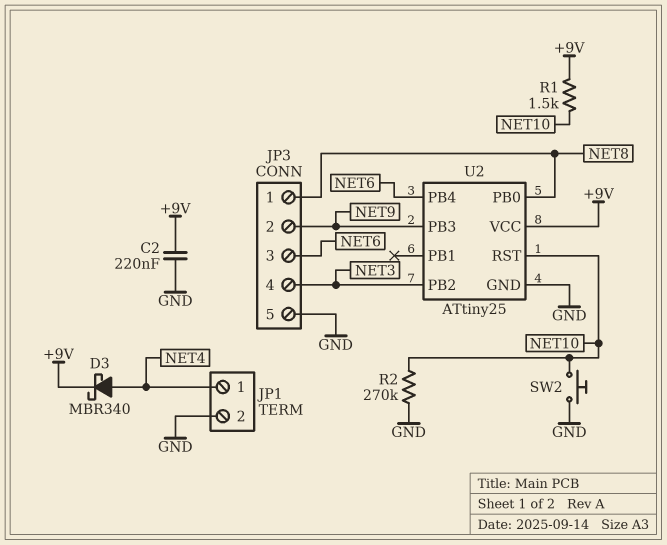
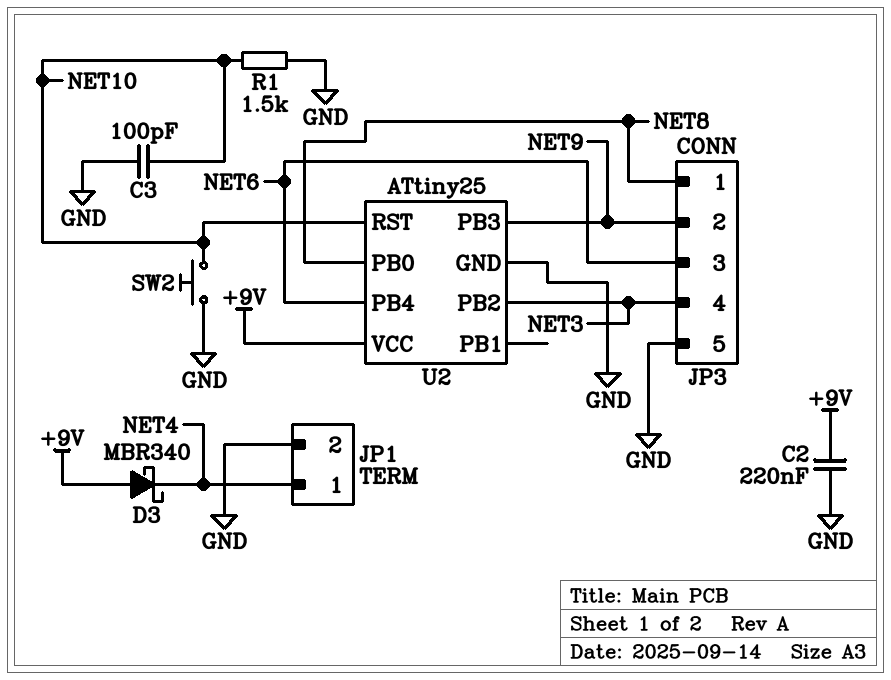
C3: none -> 100pF (GND, NET10)
D3: schottky MBR340 (A NET4, K +9V) -> schottky MBR340 (A +9V, K NET4)
R1: 1.5k (+9V, NET10) -> 1.5k (GND, NET10)
R2: 270k (GND, NET10) -> none

